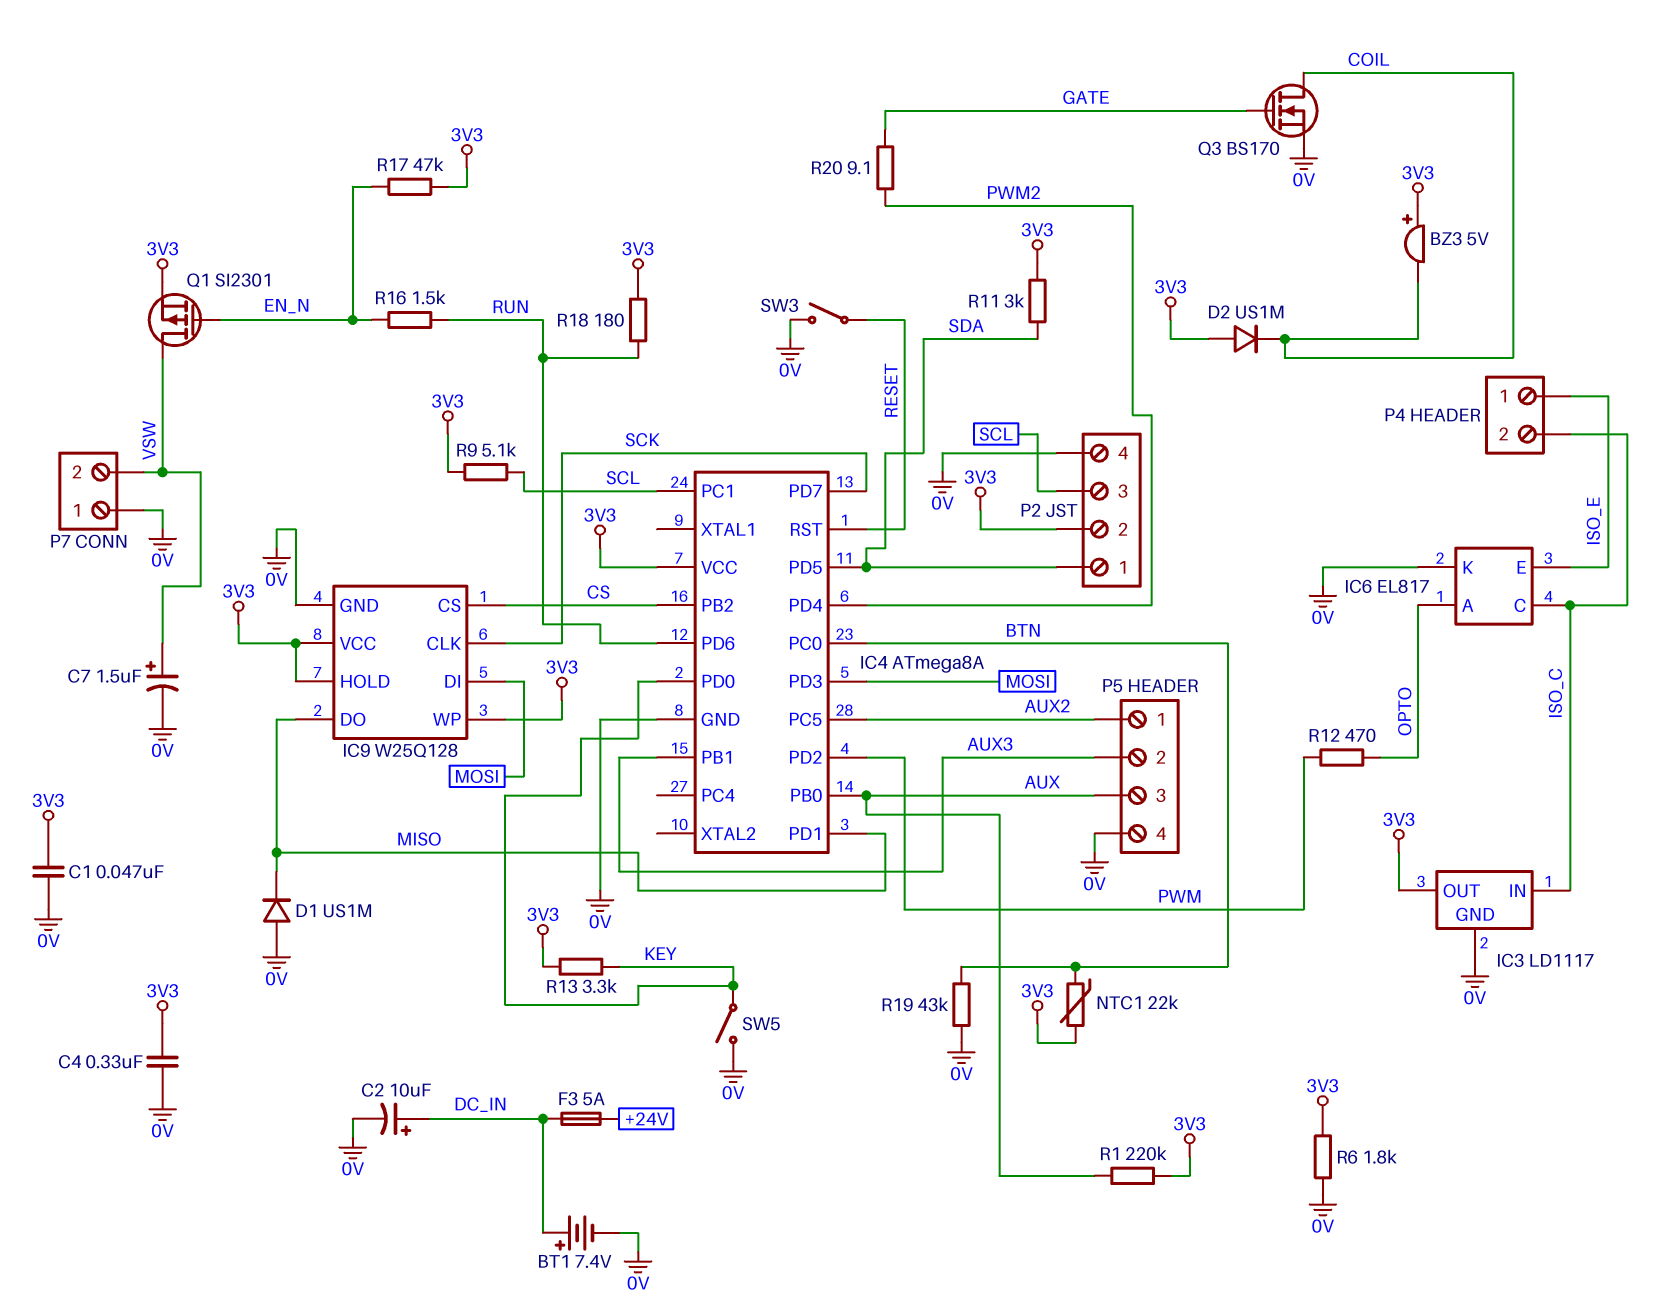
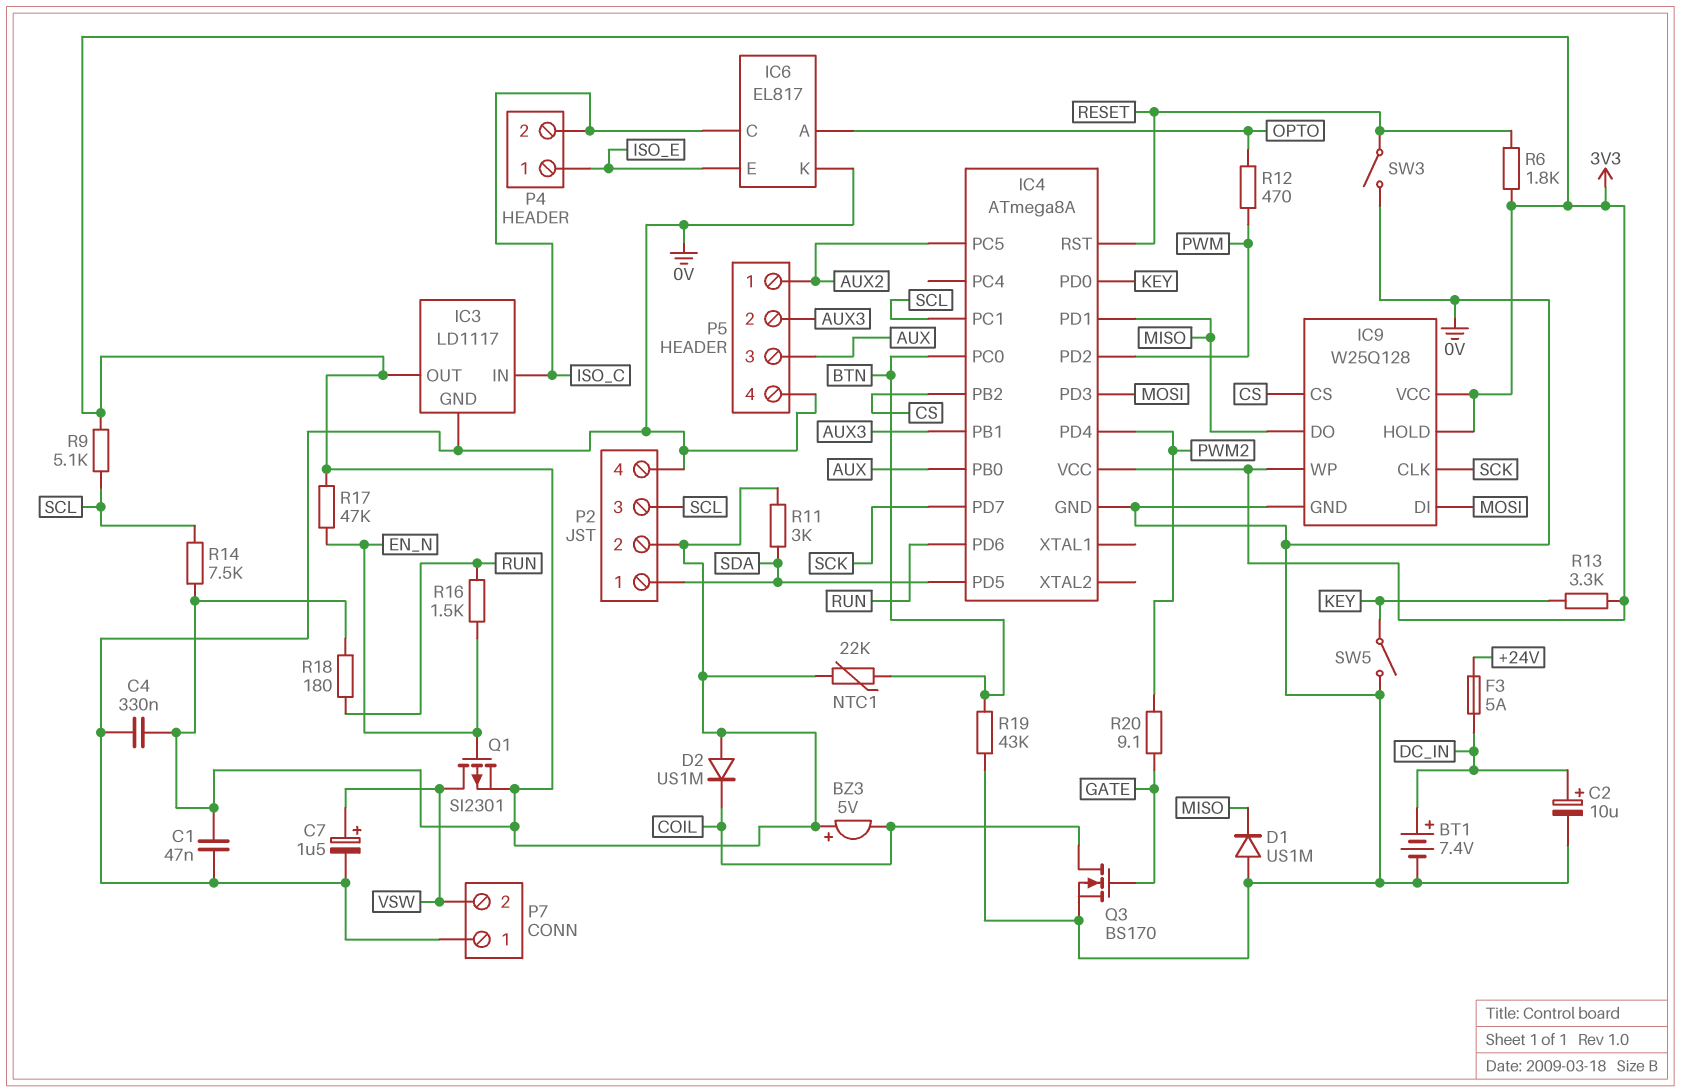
R1: 220k (3V3, AUX) -> none
R6: 1.8k (0V, 3V3) -> 1.8k (3V3, RESET)
R14: none -> 7.5k (3V3, SCL)

